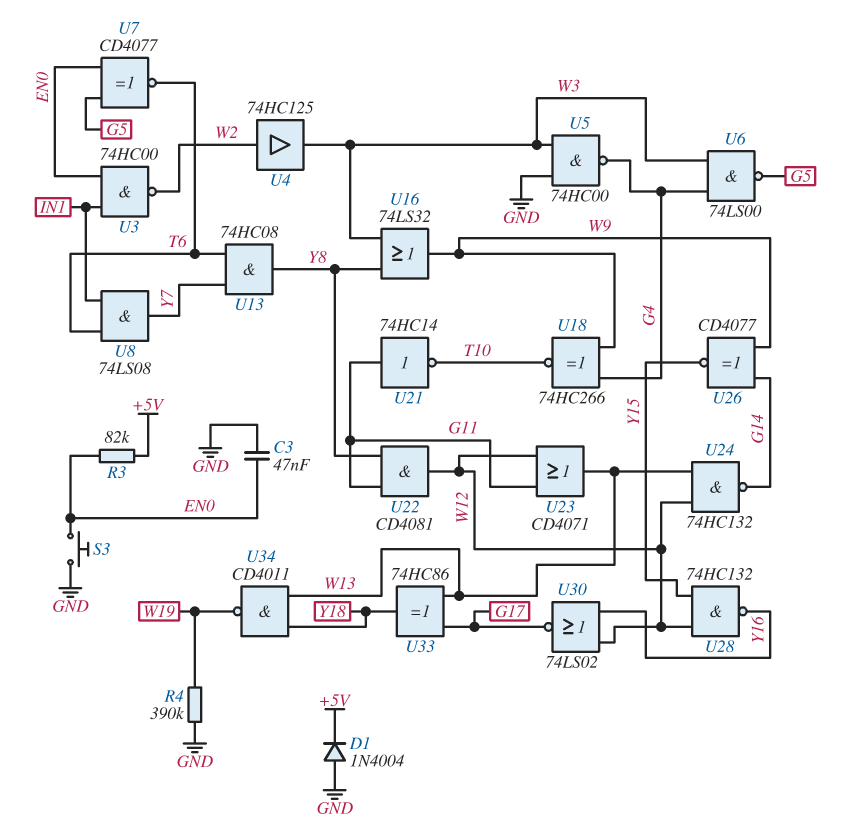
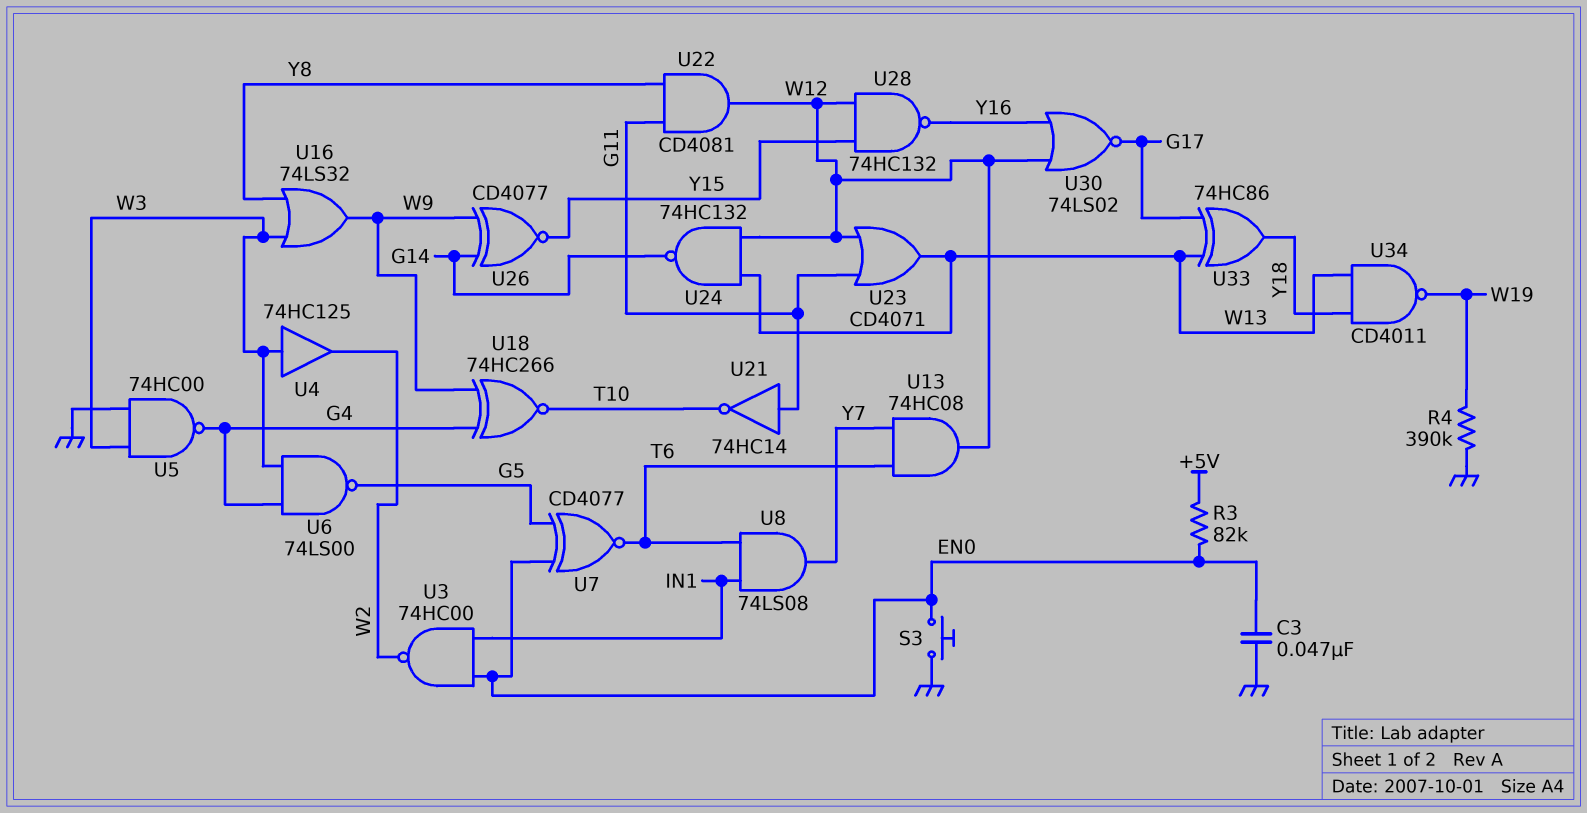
D1: diode 1N4004 (A GND, K +5V) -> none
U4: buffer 74HC125 (in W2, out W3) -> buffer 74HC125 (in W3, out W2)
U13: AND 74HC08 (in T6, in Y7, out Y8) -> AND 74HC08 (in T6, in Y7, out W12)

